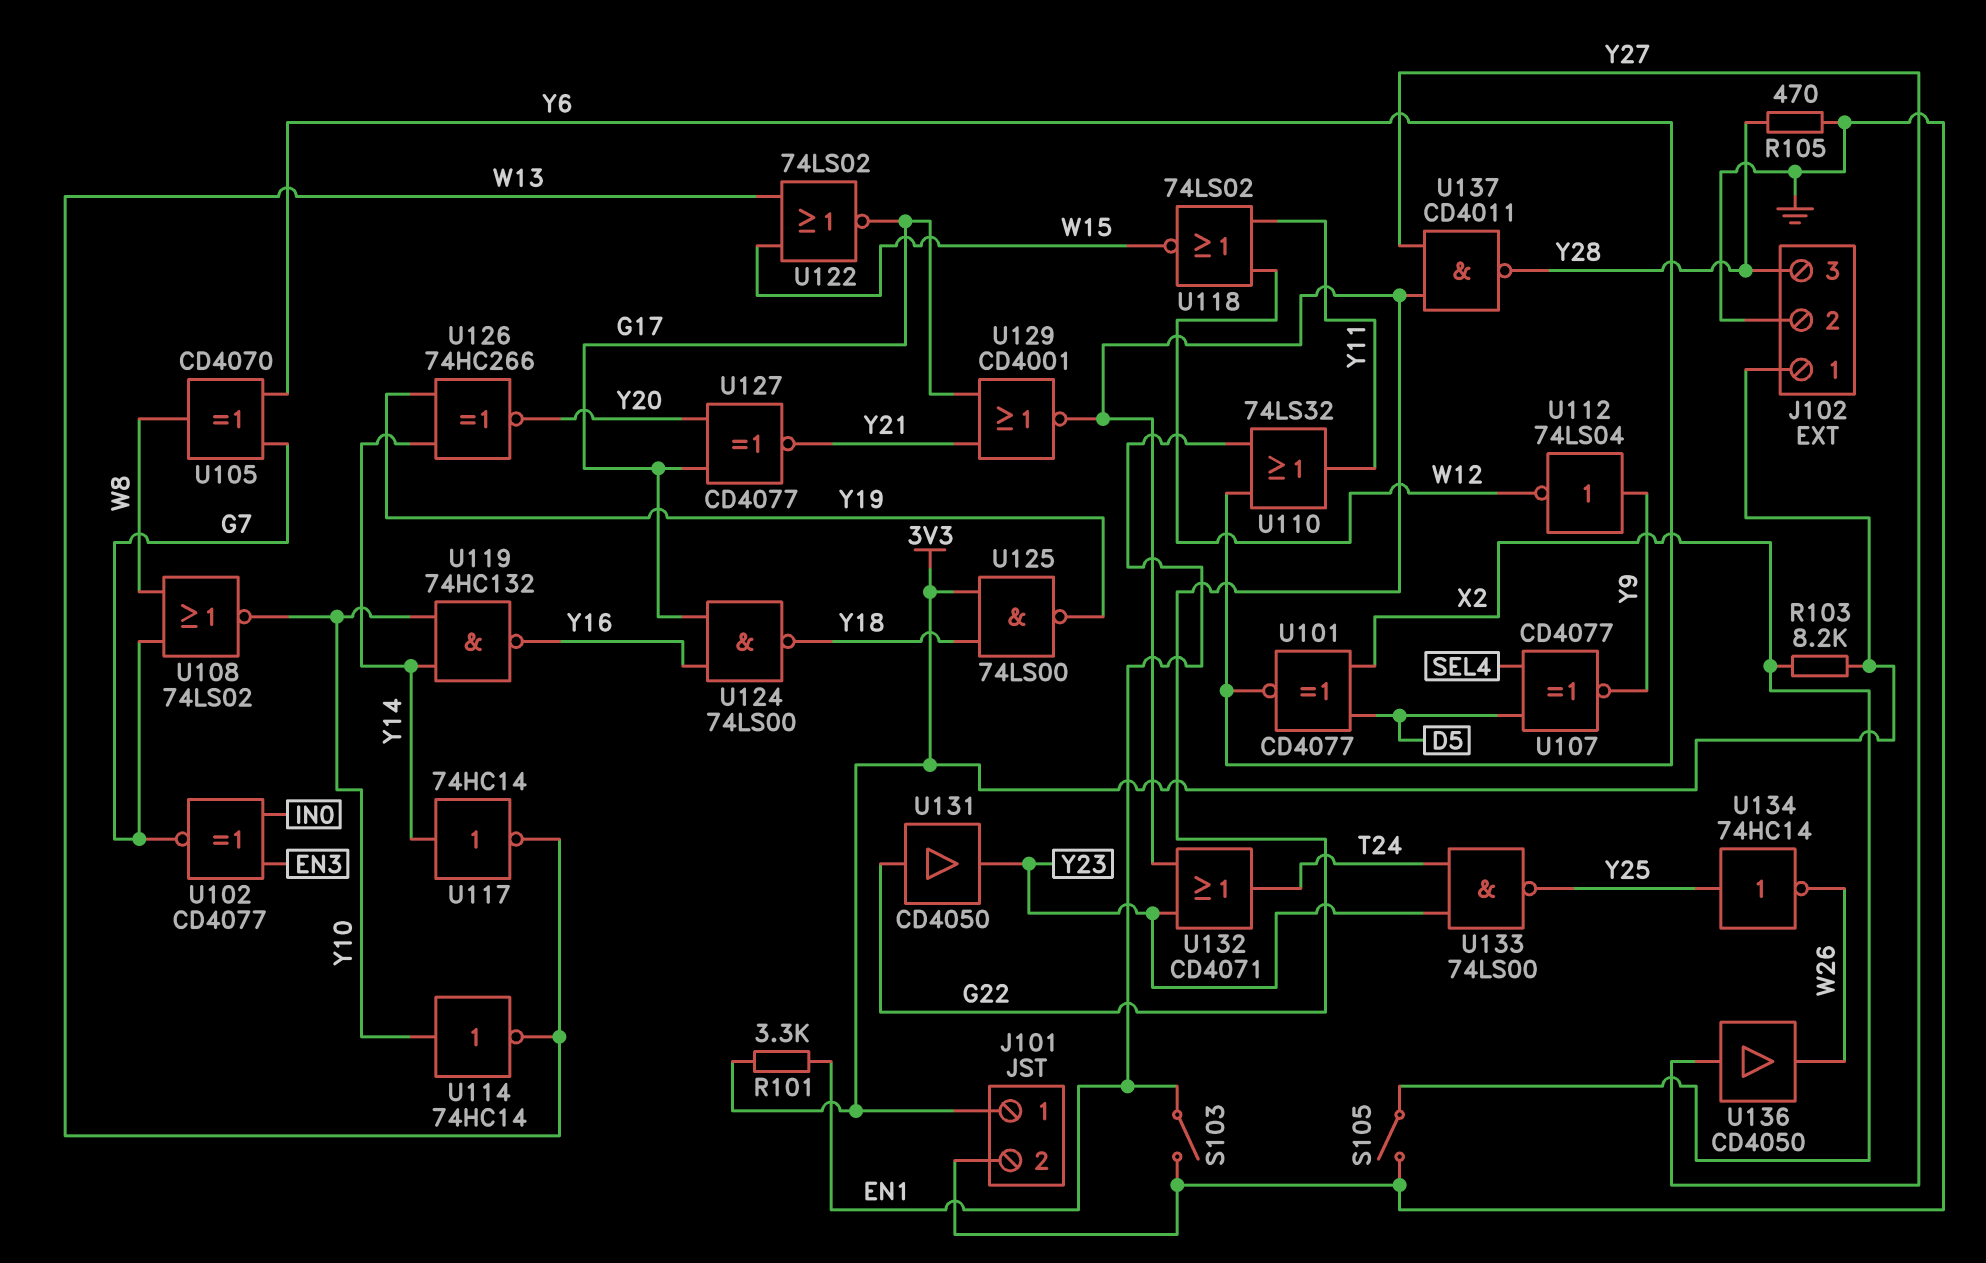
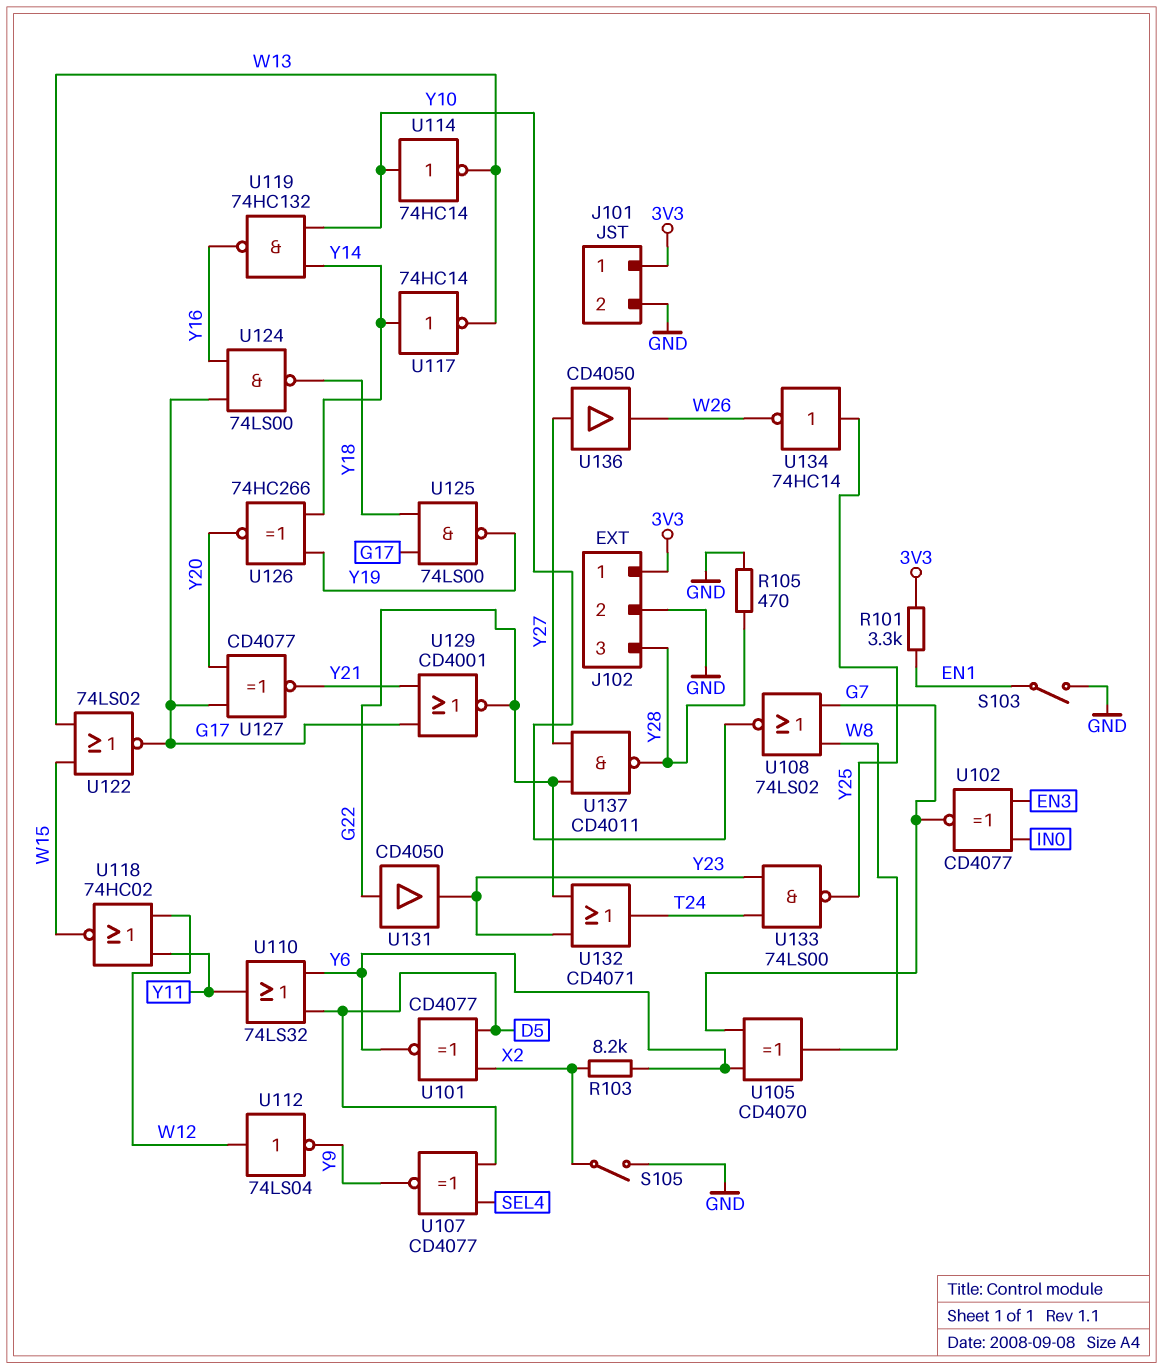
R103: 8.2k (3V3, X2) -> 8.2k (X2, Y6)
U110: OR 74LS32 (in EN1, in Y6, out Y11) -> OR 74LS32 (in D5, in Y6, out Y11)
U112: NOT 74LS04 (in Y9, out W12) -> NOT 74LS04 (in W12, out Y9)
U118: NOR 74LS02 (in W12, in Y11, out W15) -> NOR 74HC02 (in W12, in Y11, out W15)
U125: NAND 74LS00 (in 3V3, in Y18, out Y19) -> NAND 74LS00 (in G17, in Y18, out Y19)

